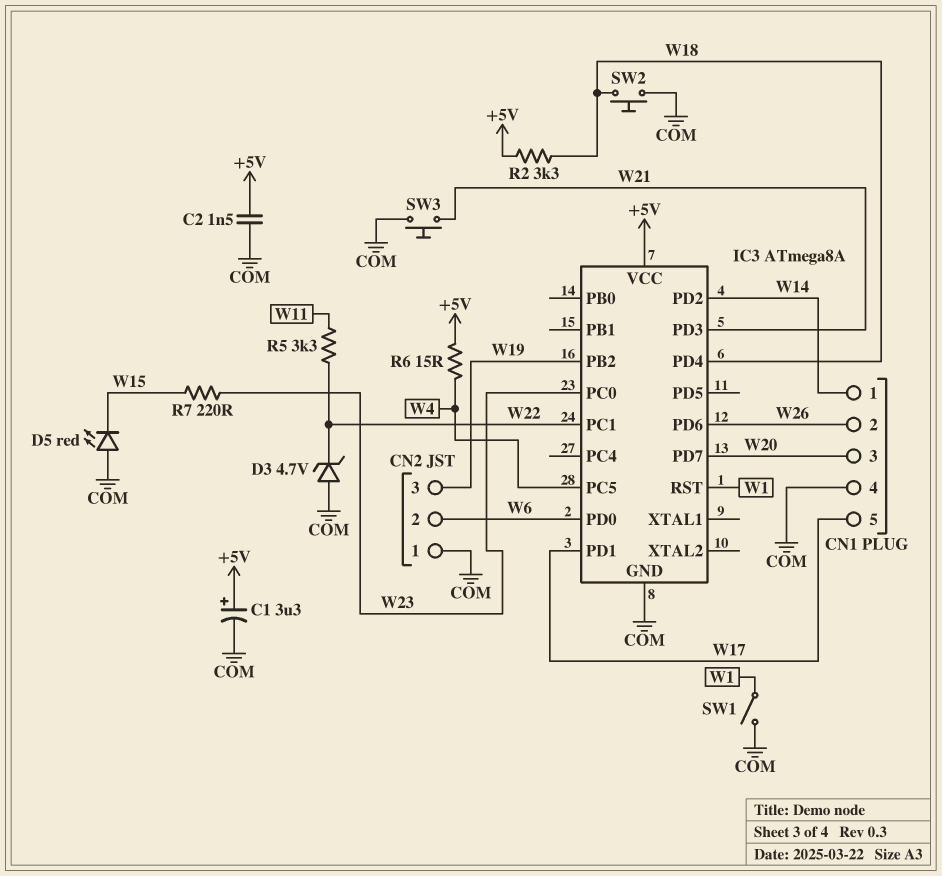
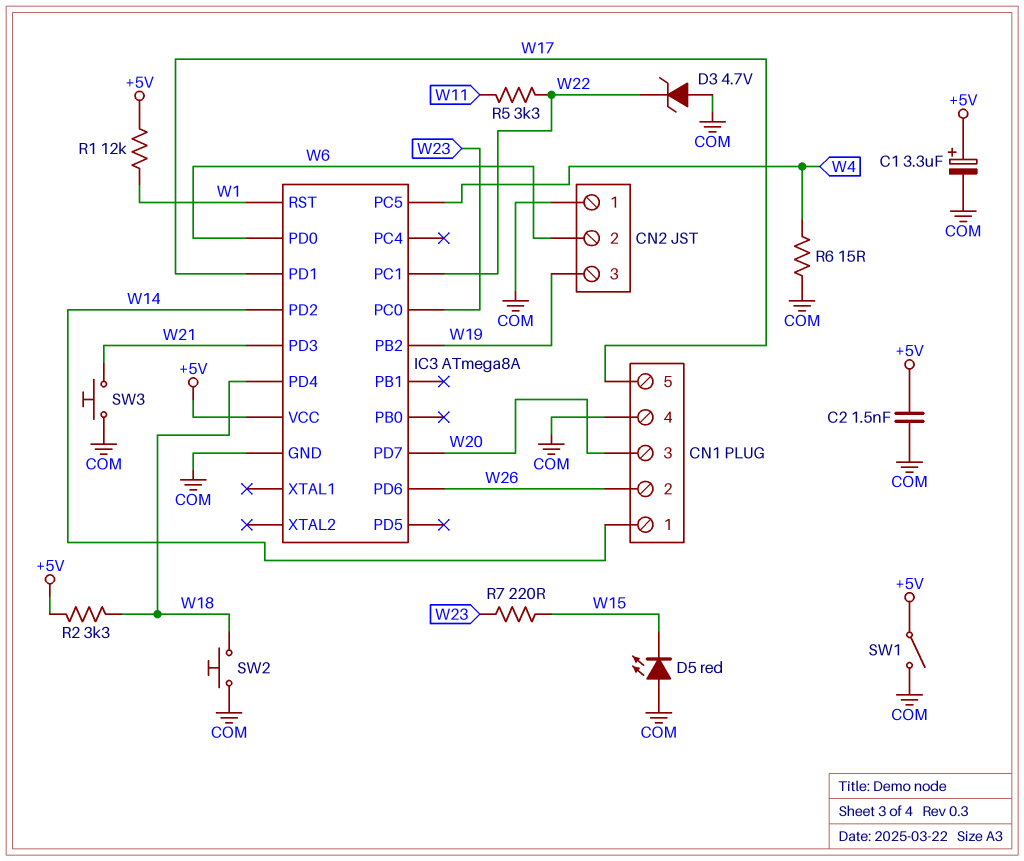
R1: none -> 12k (+5V, W1)
R6: 15 (+5V, W4) -> 15 (COM, W4)
SW1: switch (COM, W1) -> switch (+5V, COM)

